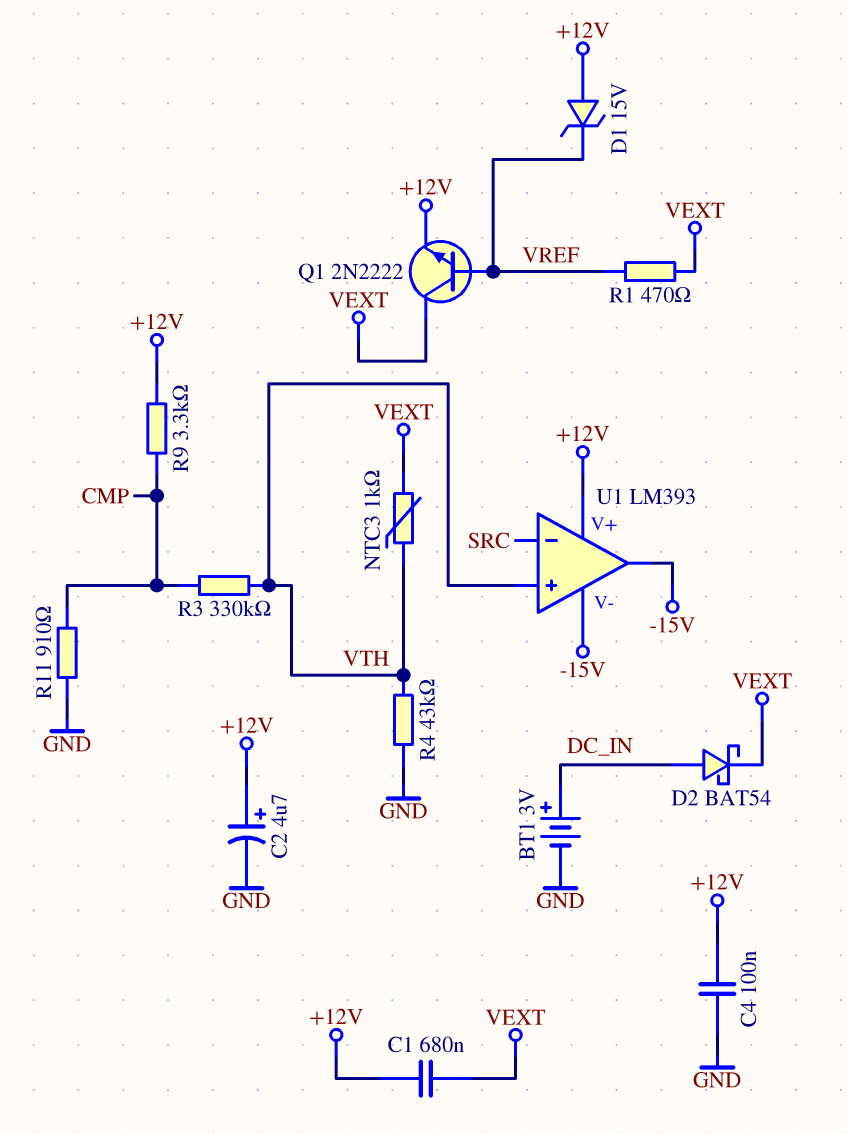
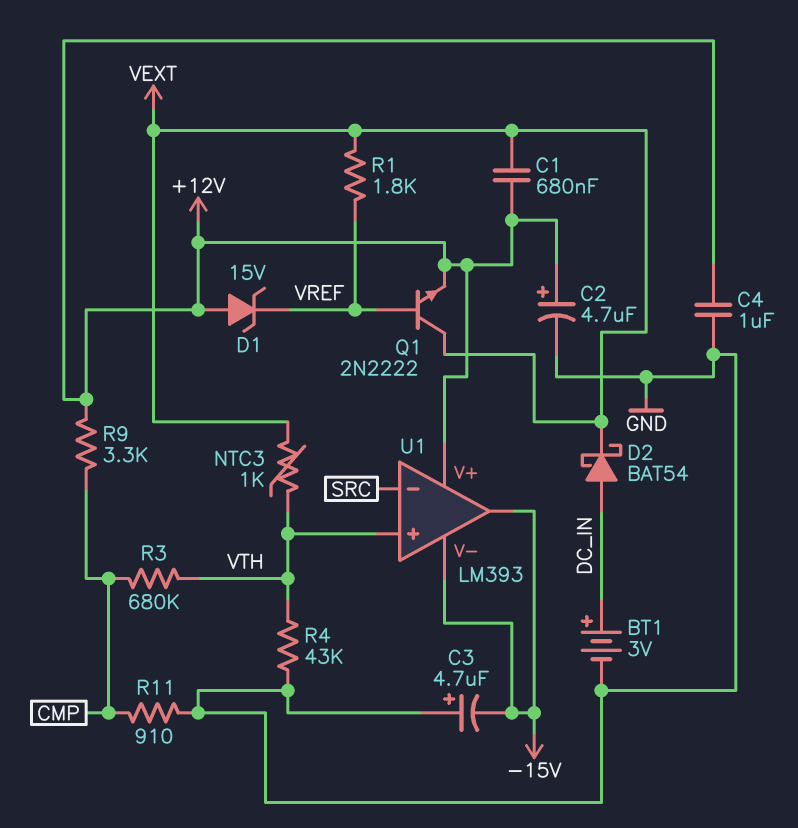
C3: none -> 4.7uF (plus GND, minus -15V)
C4: 100nF (+12V, GND) -> 1uF (+12V, GND)
R1: 470 (VEXT, VREF) -> 1.8k (VEXT, VREF)
R3: 330k (CMP, VTH) -> 680k (CMP, VTH)

